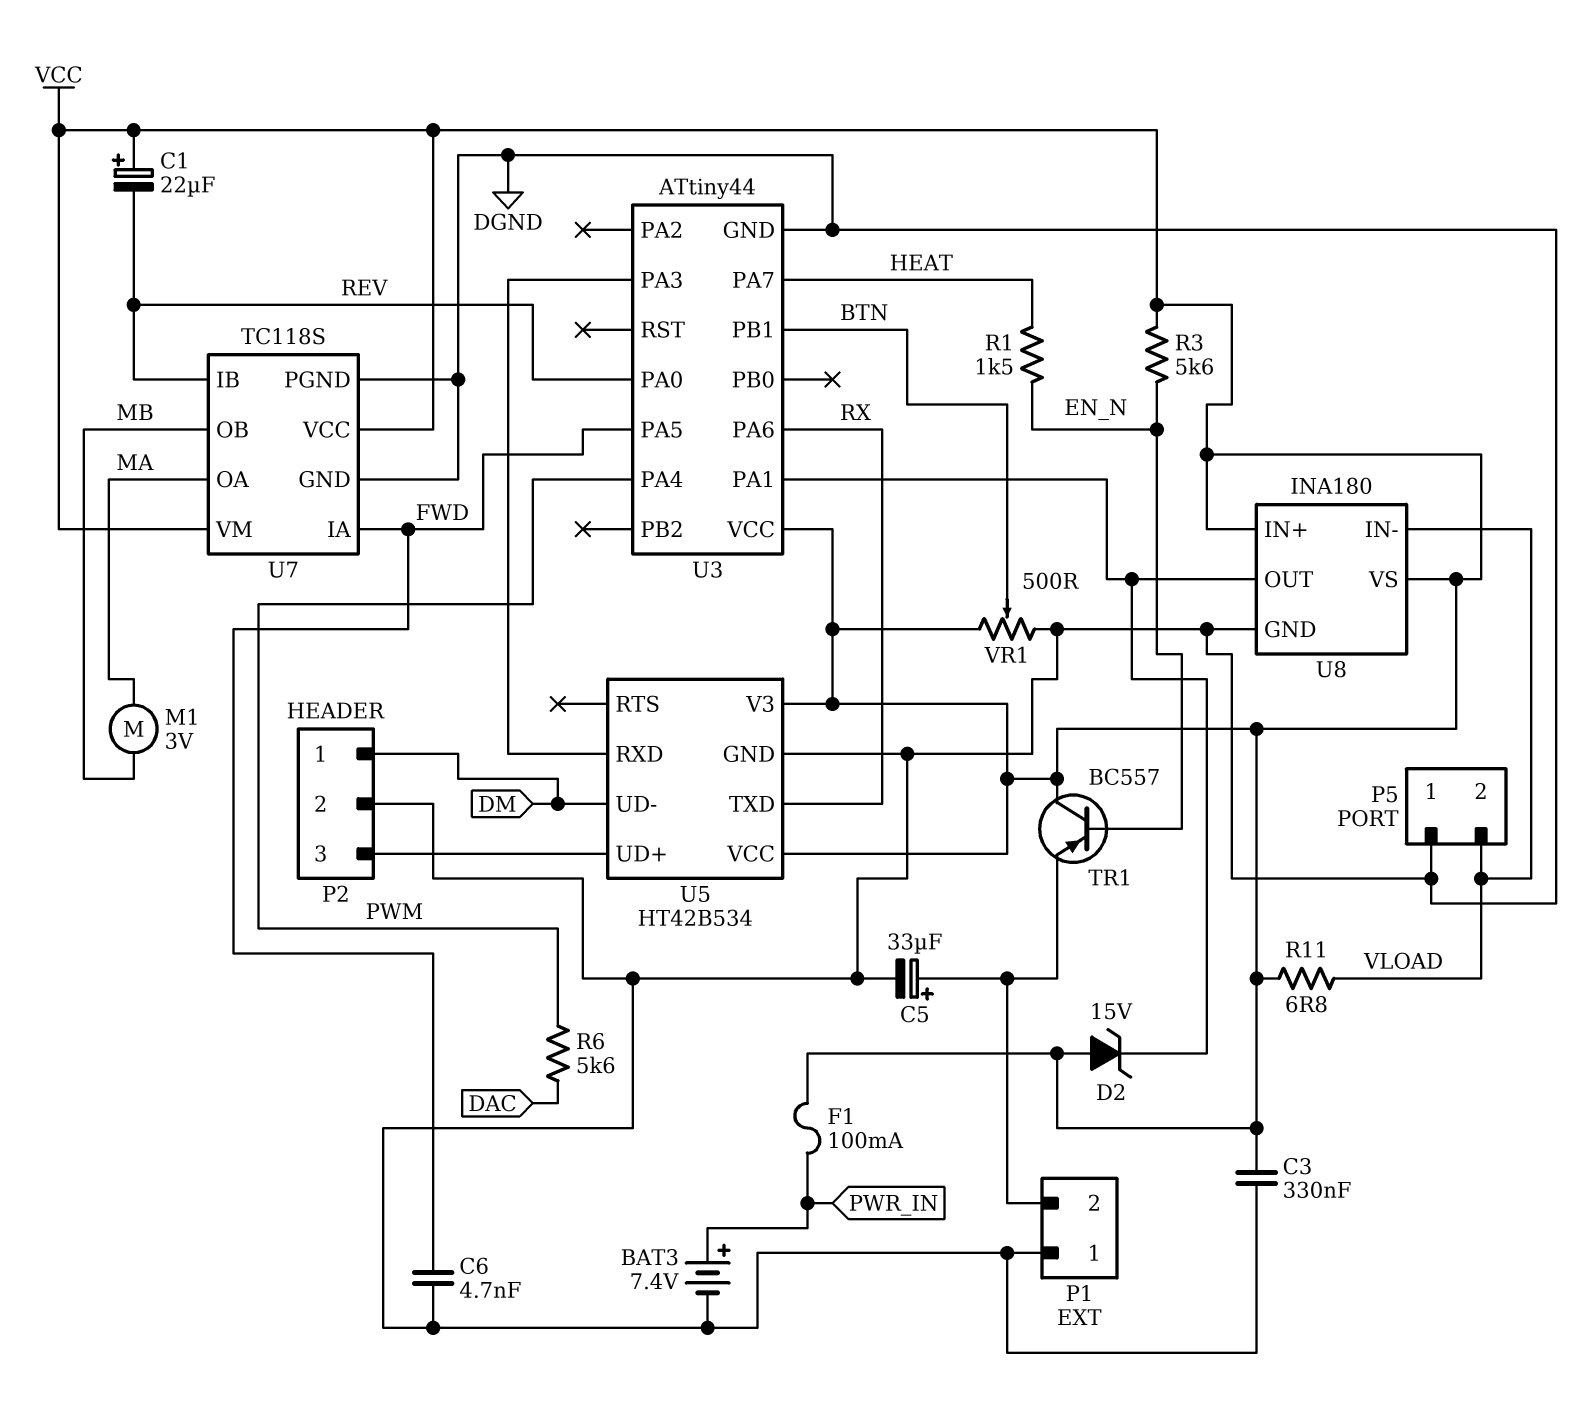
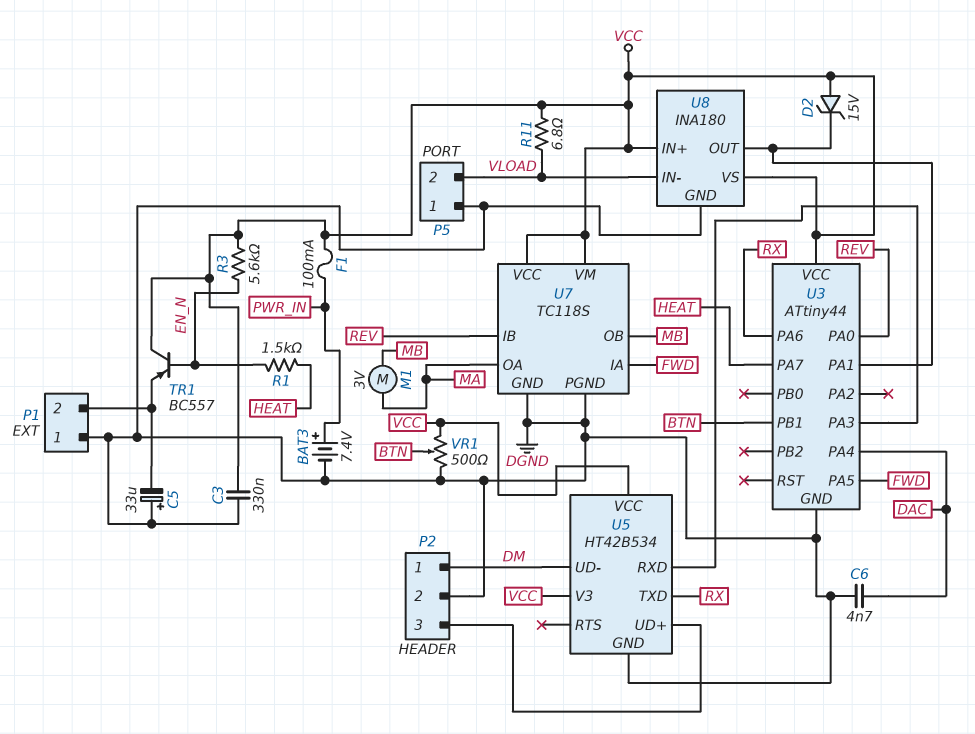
C1: 22uF (plus VCC, minus REV) -> none
C5: 33uF (plus P1/2, minus DGND) -> 33uF (plus DGND, minus P1/2)
C6: 4.7nF (DGND, FWD) -> 4.7nF (DAC, DGND)
R6: 5.6k (DAC, PWM) -> none
U3 pin PA4: PWM -> DAC

